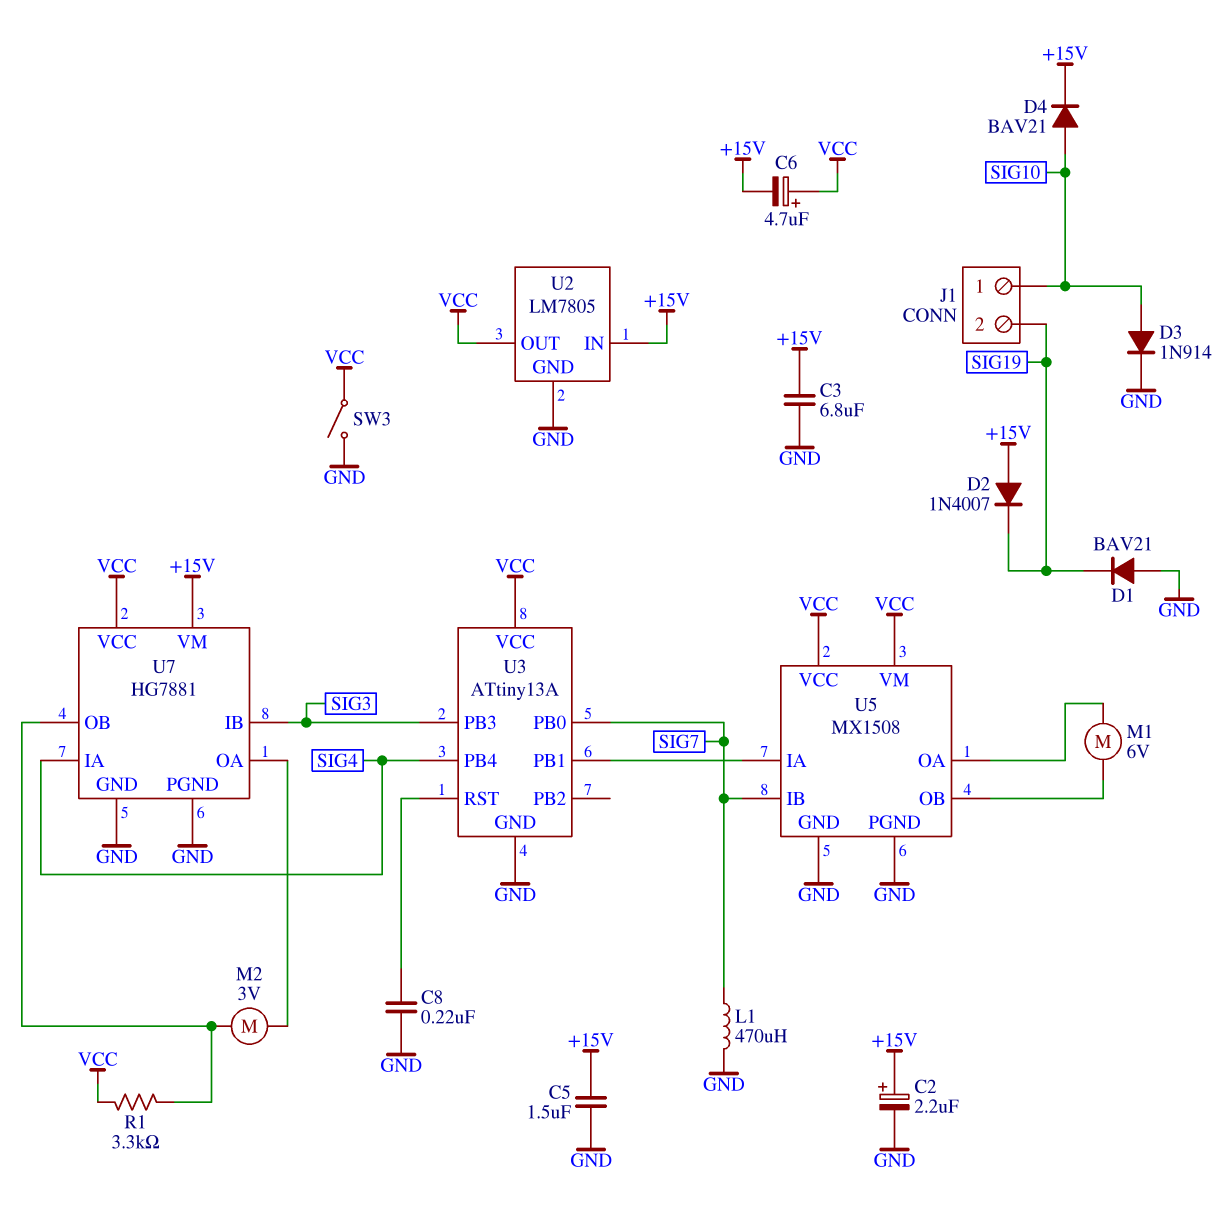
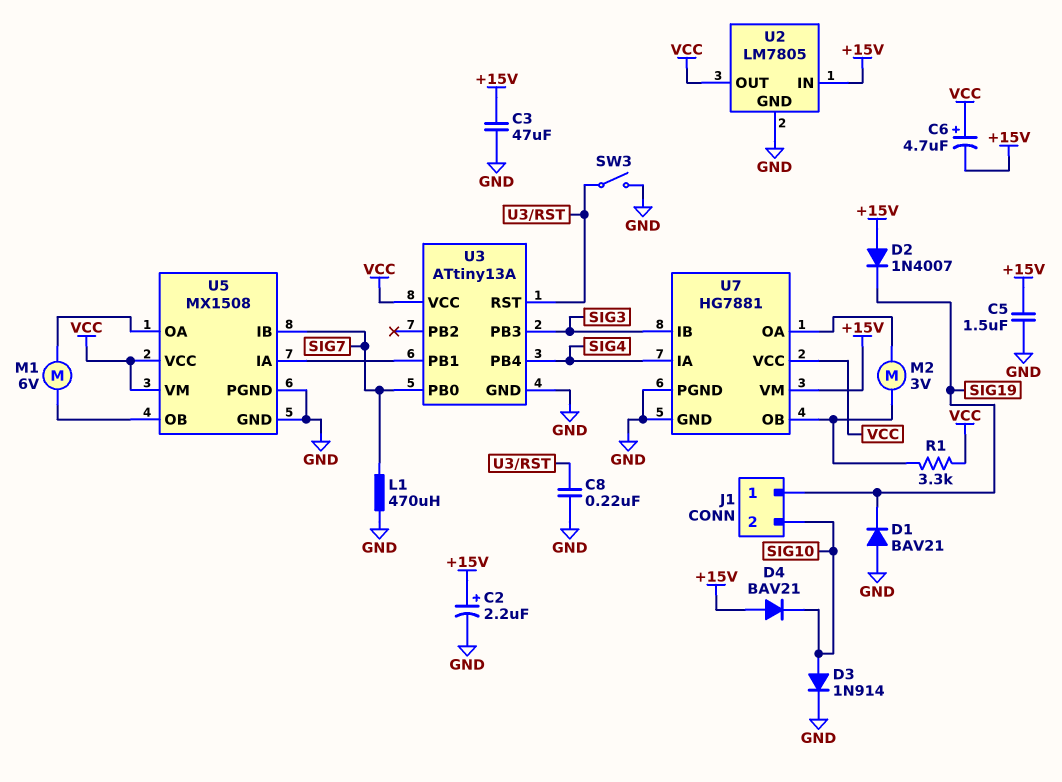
C3: 6.8uF (+15V, GND) -> 47uF (+15V, GND)
D4: diode BAV21 (A SIG10, K +15V) -> diode BAV21 (A +15V, K SIG10)
J1 pin 1: SIG10 -> SIG19
J1 pin 2: SIG19 -> SIG10
SW3: switch (GND, VCC) -> switch (GND, U3/RST)

